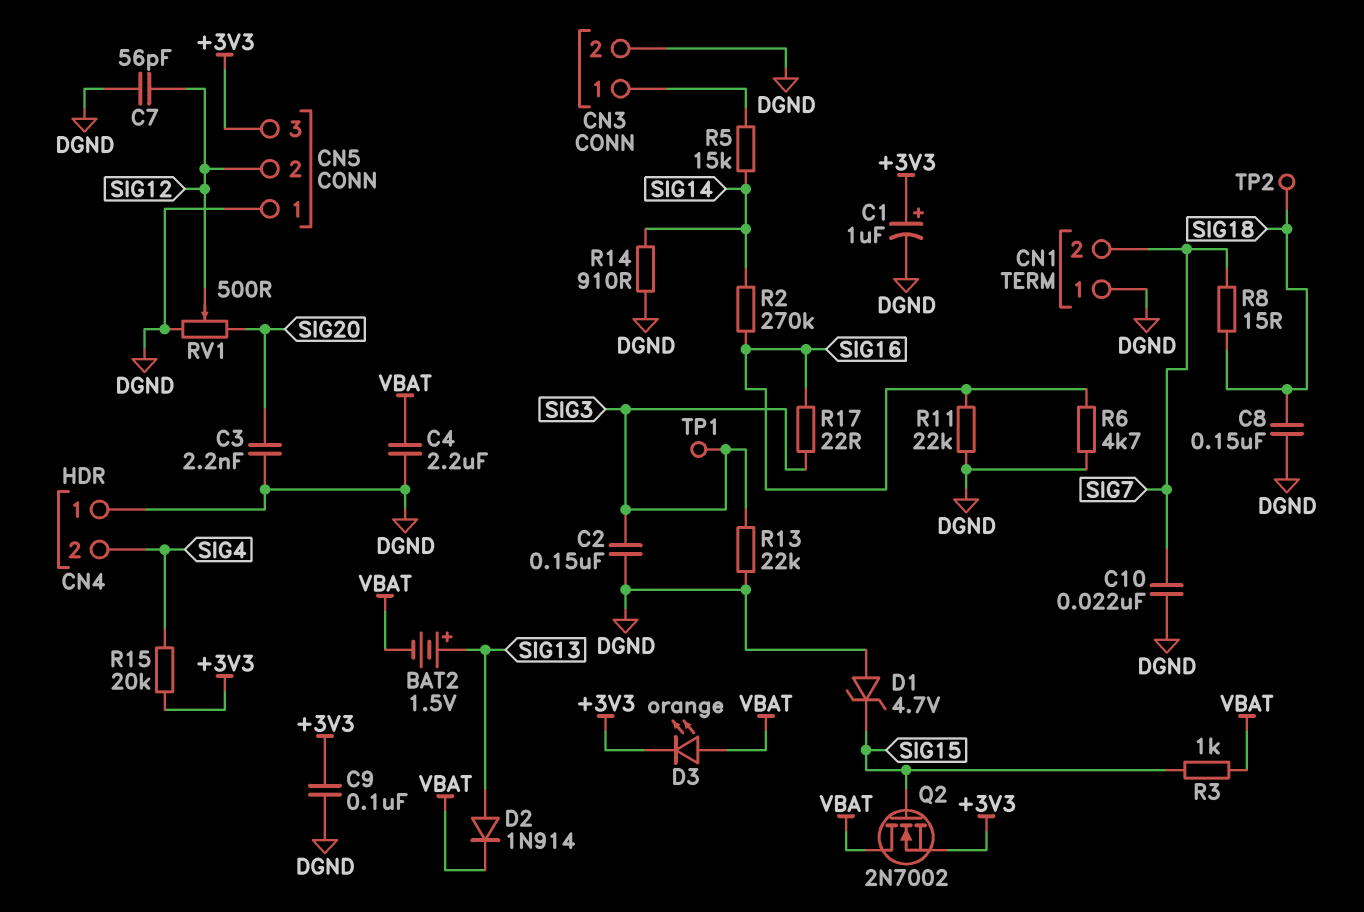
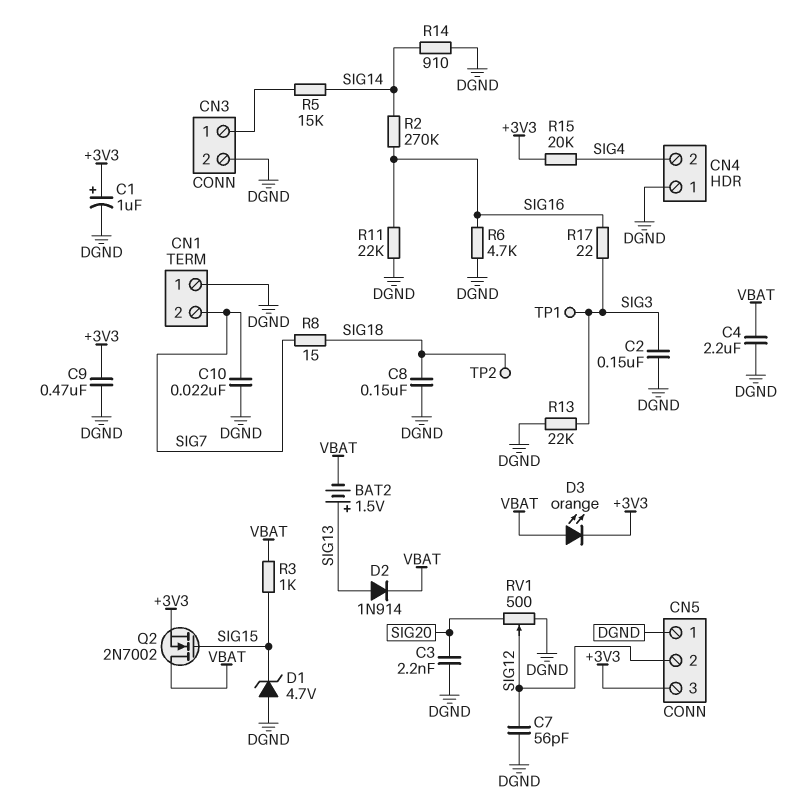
C9: 100nF (+3V3, DGND) -> 470nF (+3V3, DGND)

